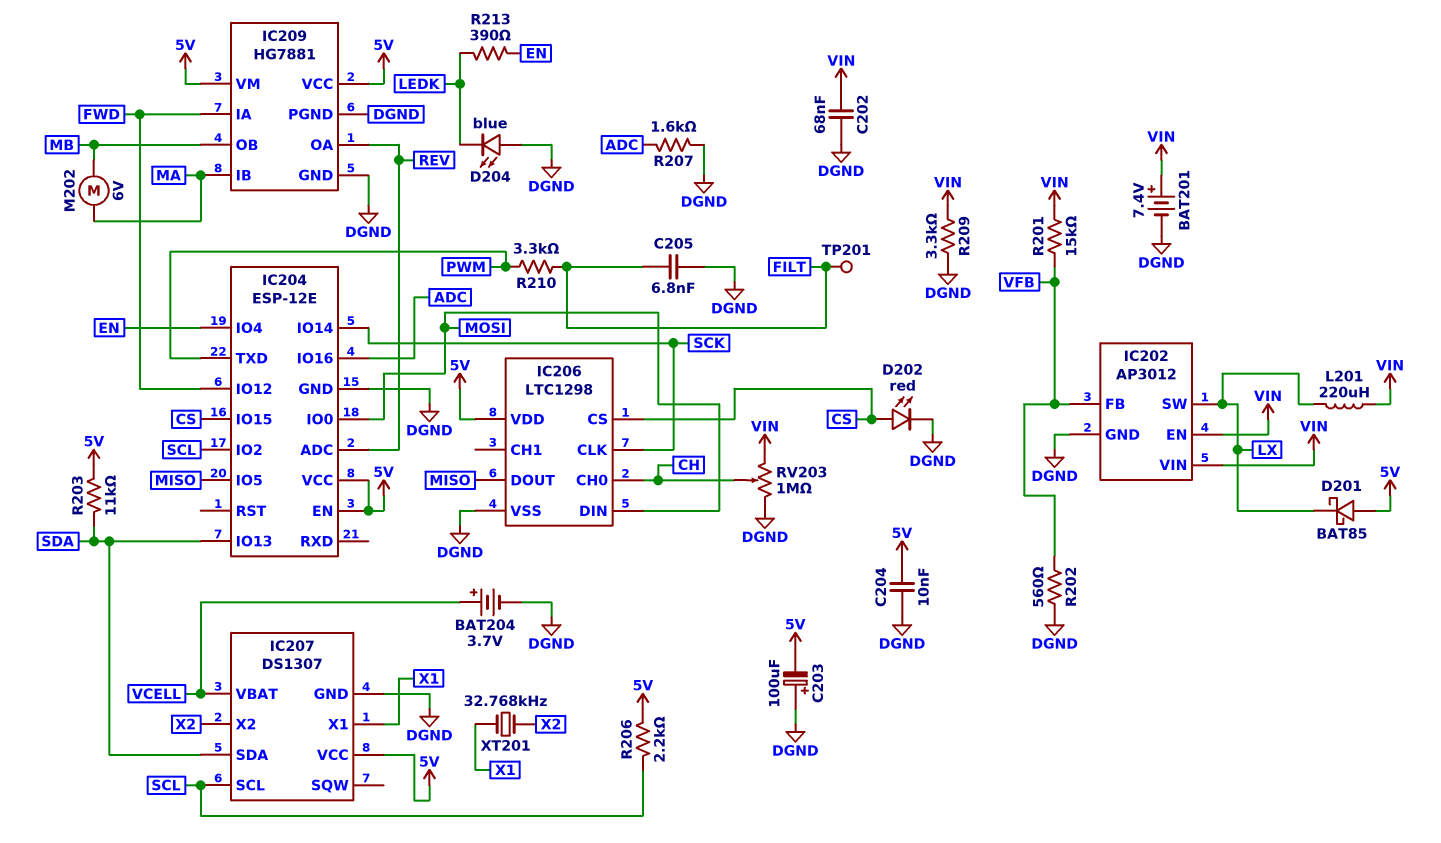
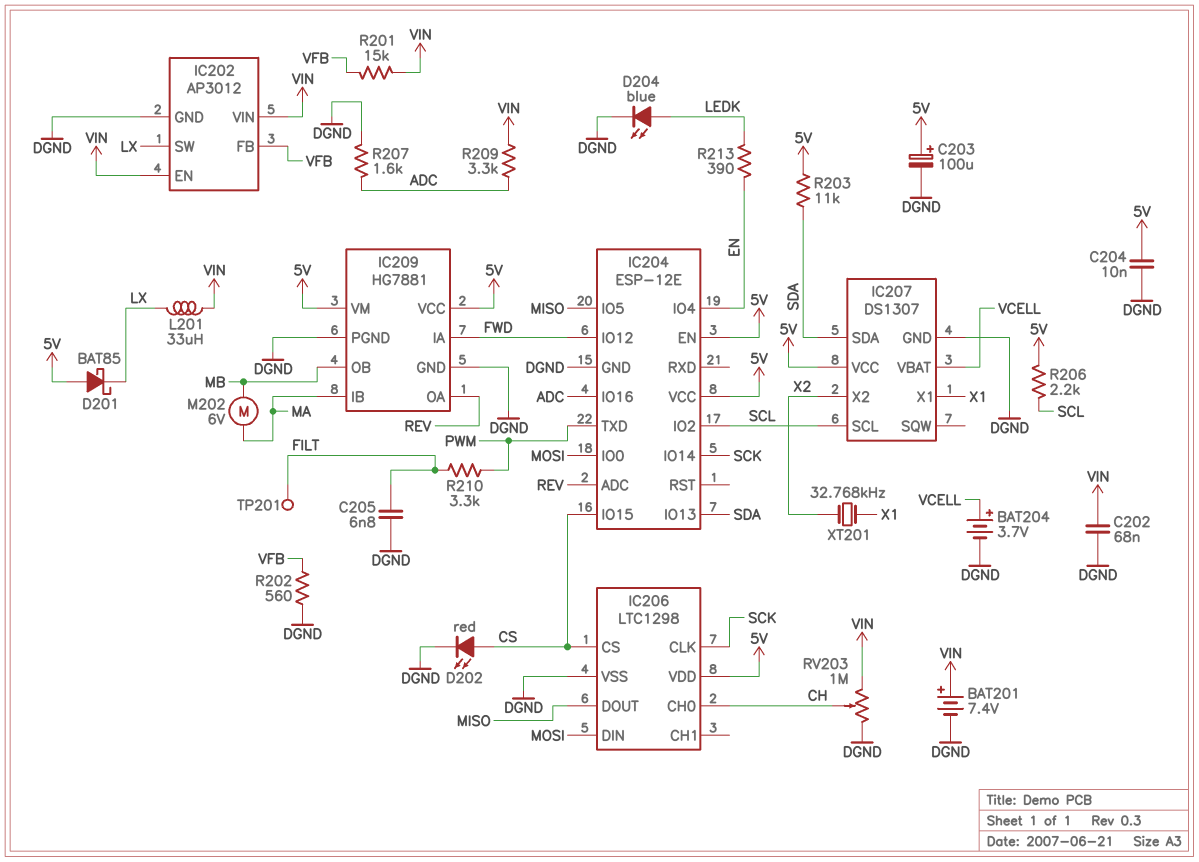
C203: 100uF (plus DGND, minus 5V) -> 100uF (plus 5V, minus DGND)
D204: LED blue (A DGND, K LEDK) -> LED blue (A LEDK, K DGND)
L201: 220uH (LX, VIN) -> 33uH (LX, VIN)
R209: 3.3k (DGND, VIN) -> 3.3k (ADC, VIN)

